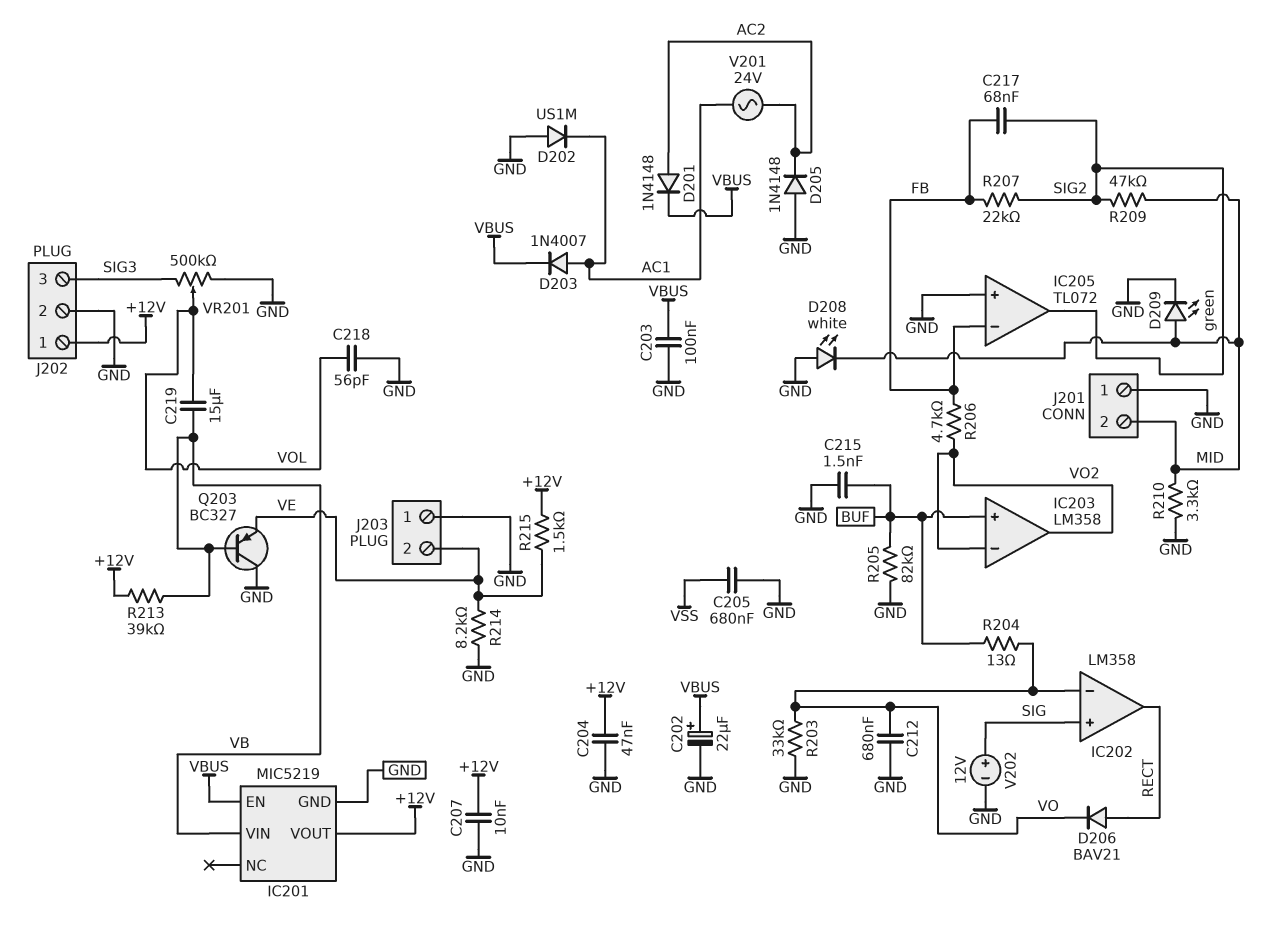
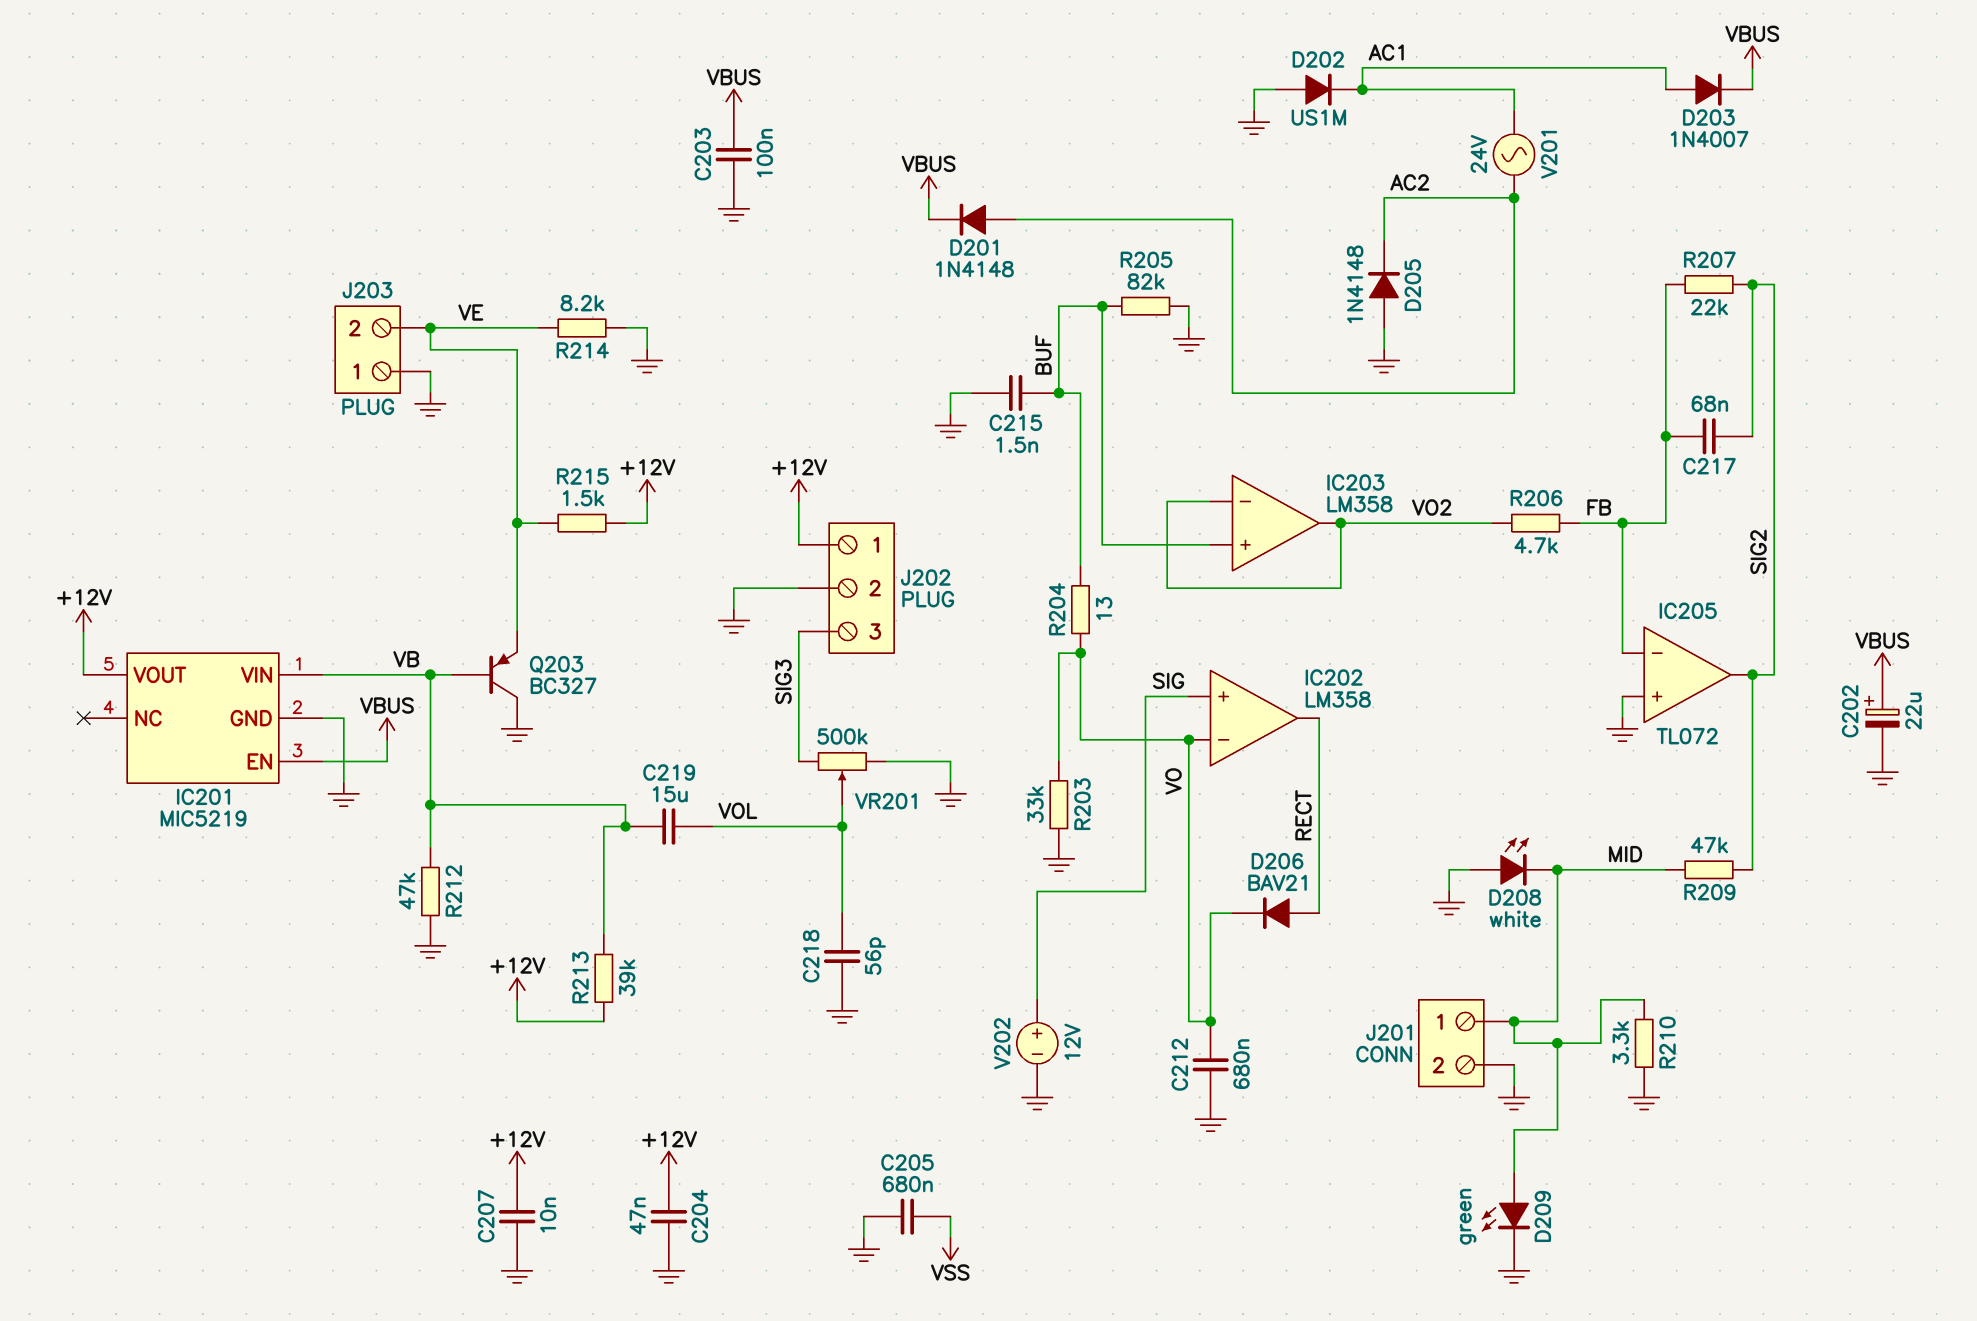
J201 pin 1: GND -> MID
J201 pin 2: MID -> GND
R212: none -> 47k (GND, VB)

